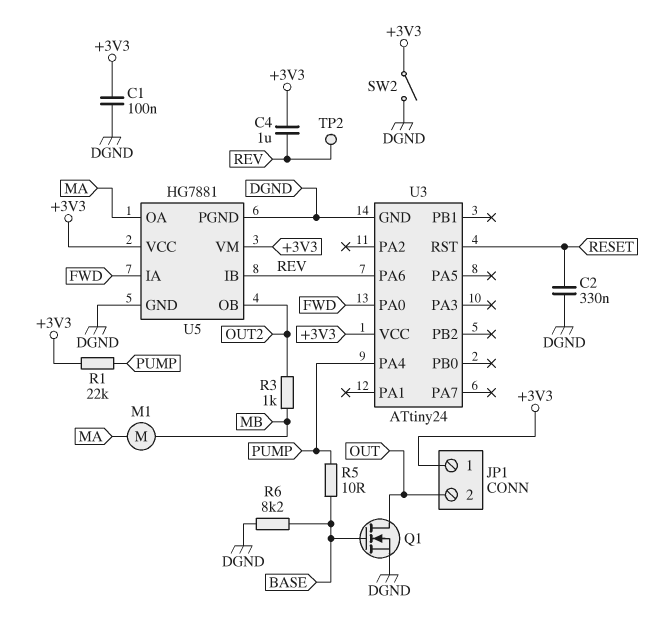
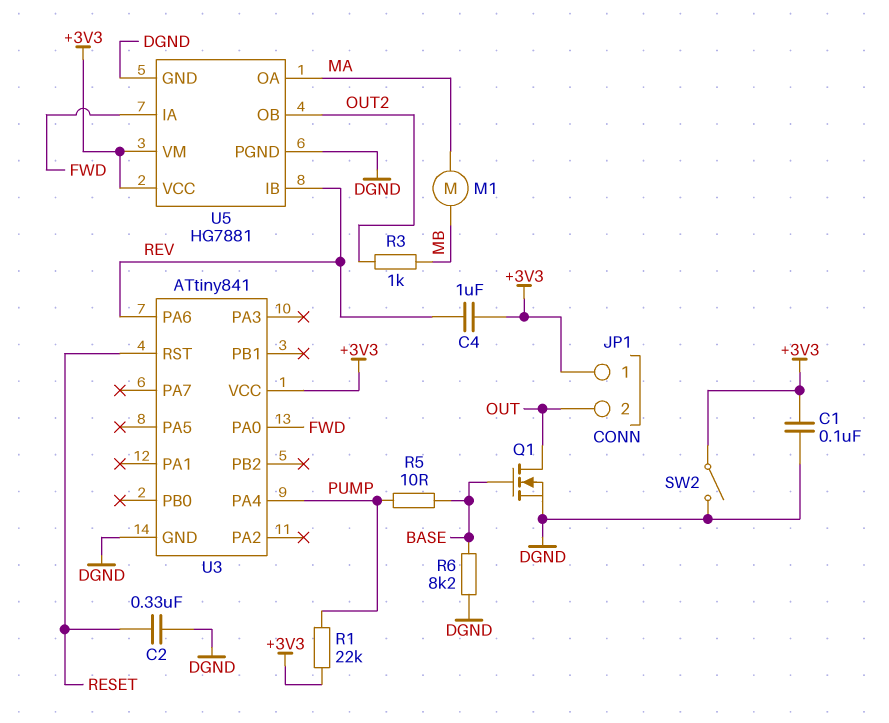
TP2: test point (REV) -> none
U3: ATtiny24 -> ATtiny841

